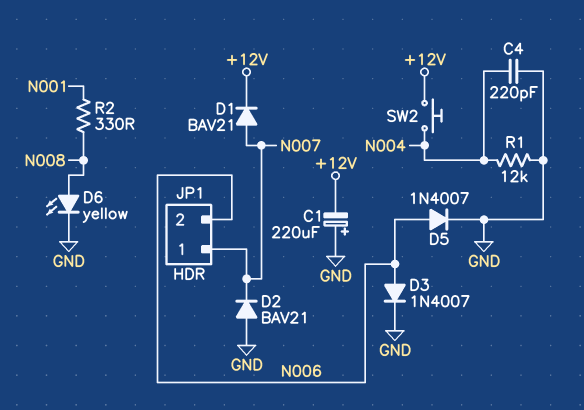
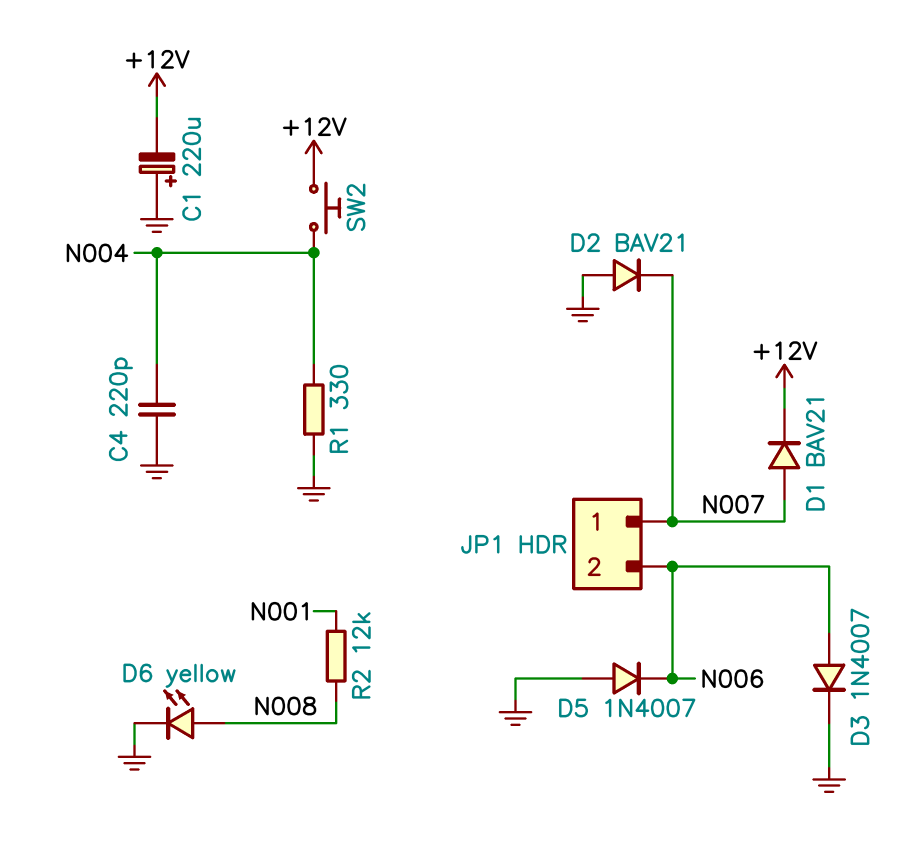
D5: diode 1N4007 (A N006, K GND) -> diode 1N4007 (A GND, K N006)
R1: 12k (GND, N004) -> 330 (GND, N004)
R2: 330 (N001, N008) -> 12k (N001, N008)

